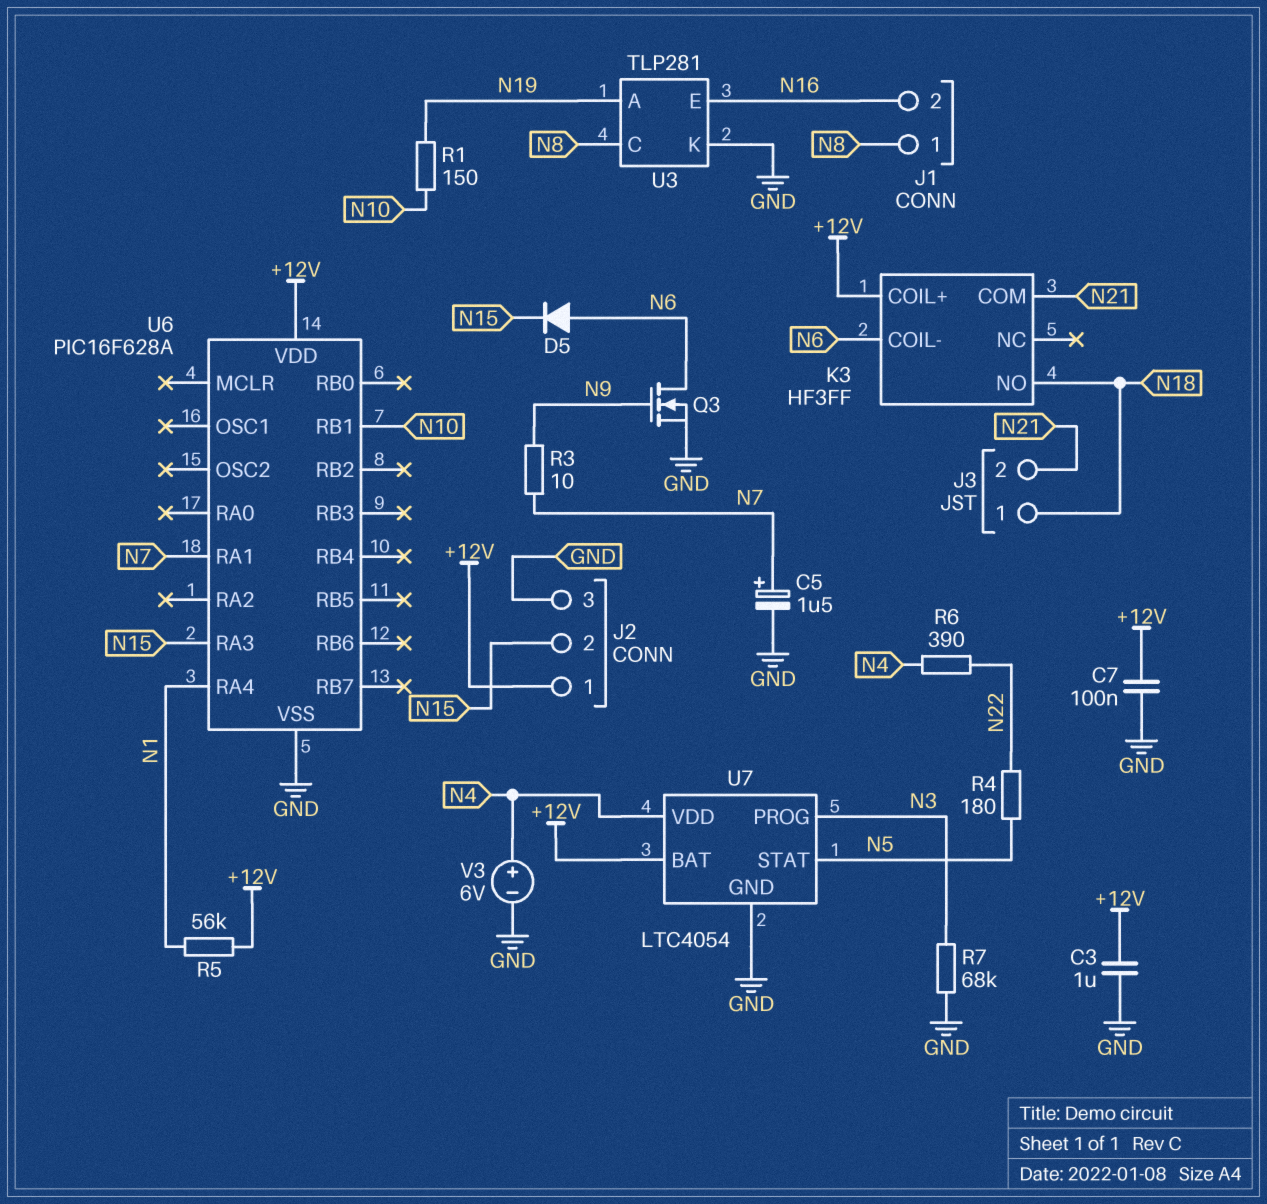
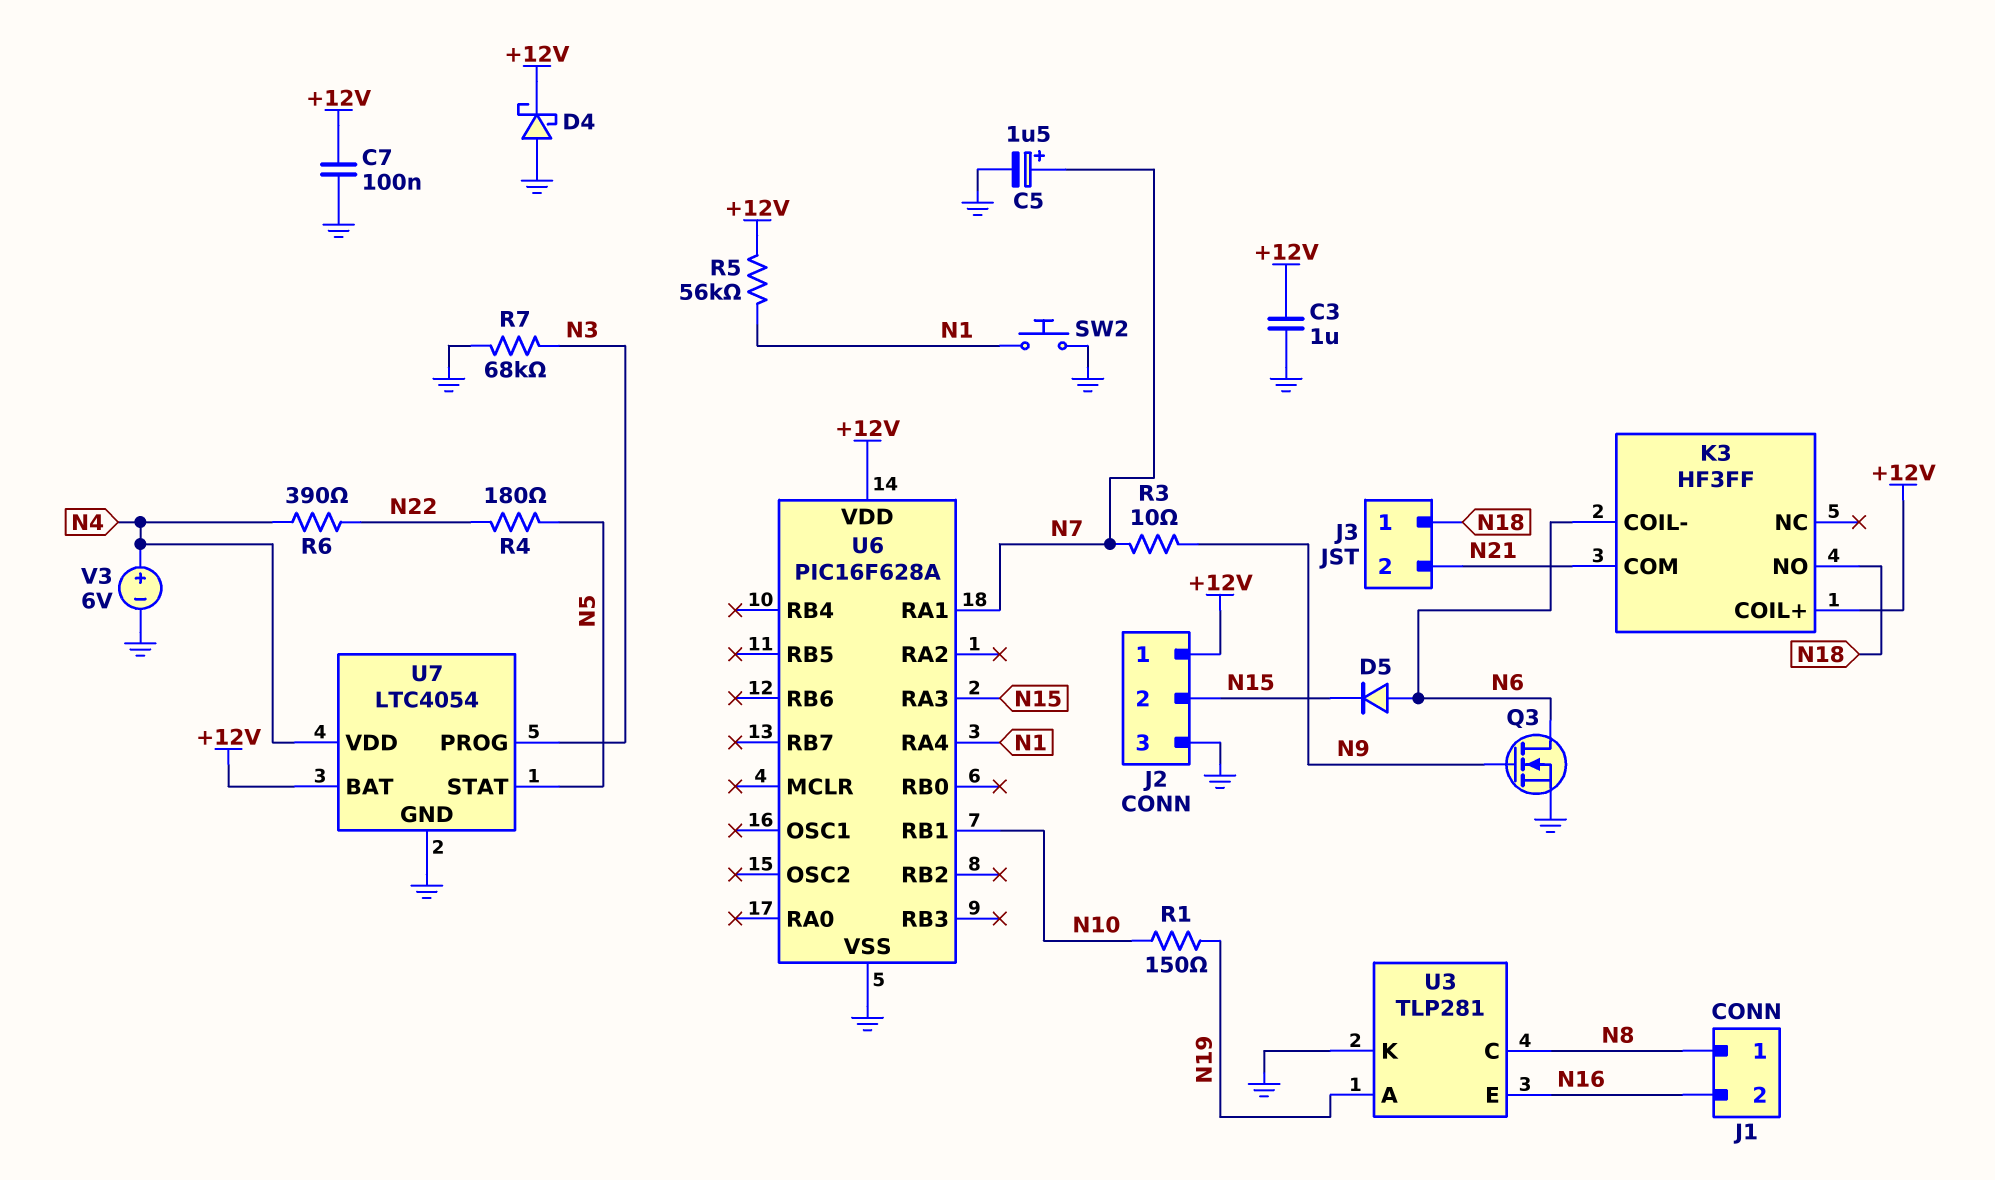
D4: none -> schottky (A GND, K +12V)
SW2: none -> button (GND, N1)

